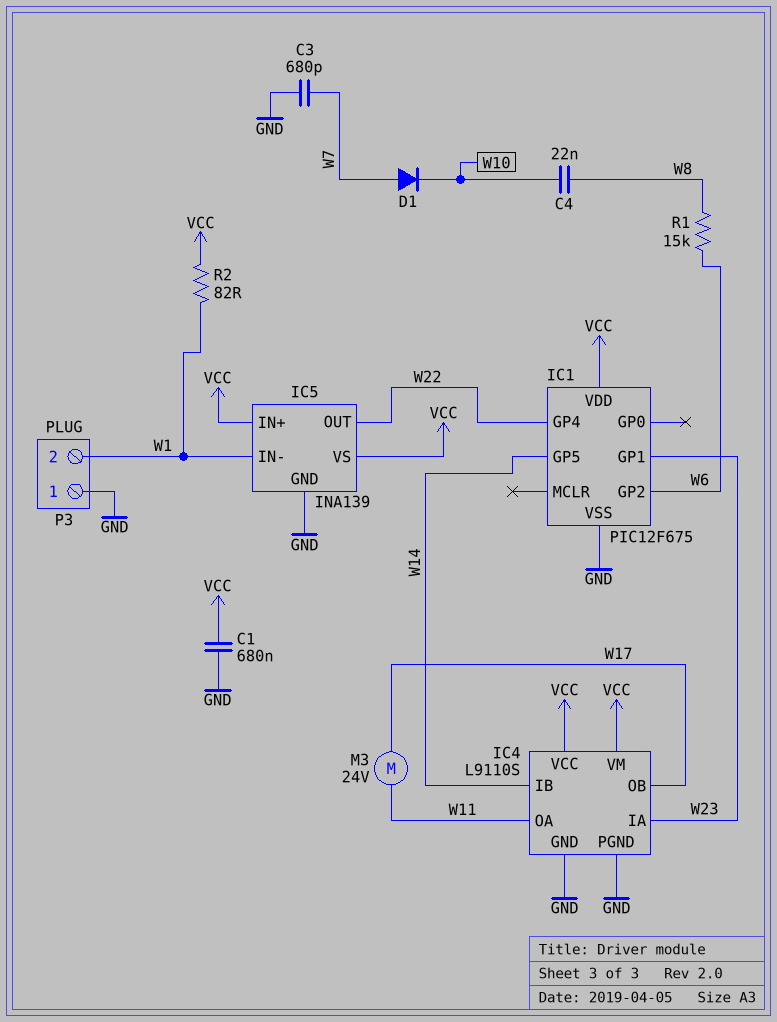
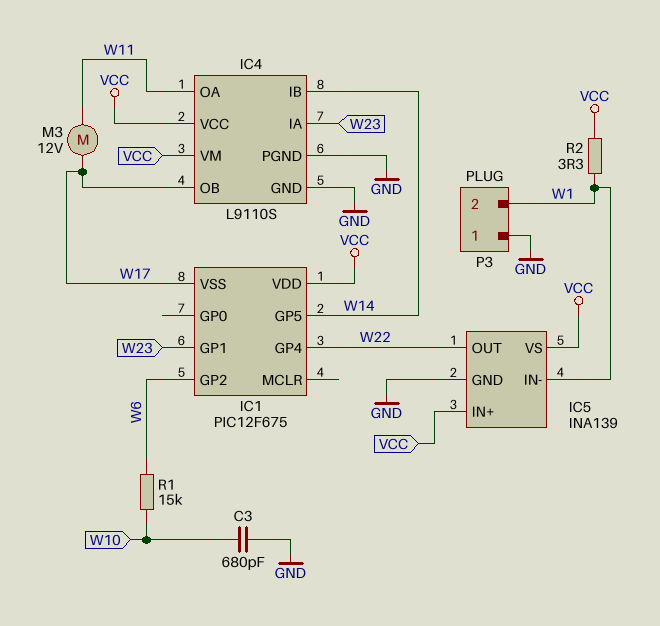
C1: 680nF (GND, VCC) -> none
C3: 680pF (GND, W7) -> 680pF (GND, W10)
C4: 22nF (W8, W10) -> none
D1: diode (A W7, K W10) -> none
IC1 pin VSS: GND -> W17
M3: motor 24V (W11, W17) -> motor 12V (W11, W17)
R1: 15k (W6, W8) -> 15k (W6, W10)
R2: 82 (VCC, W1) -> 3.3 (VCC, W1)

